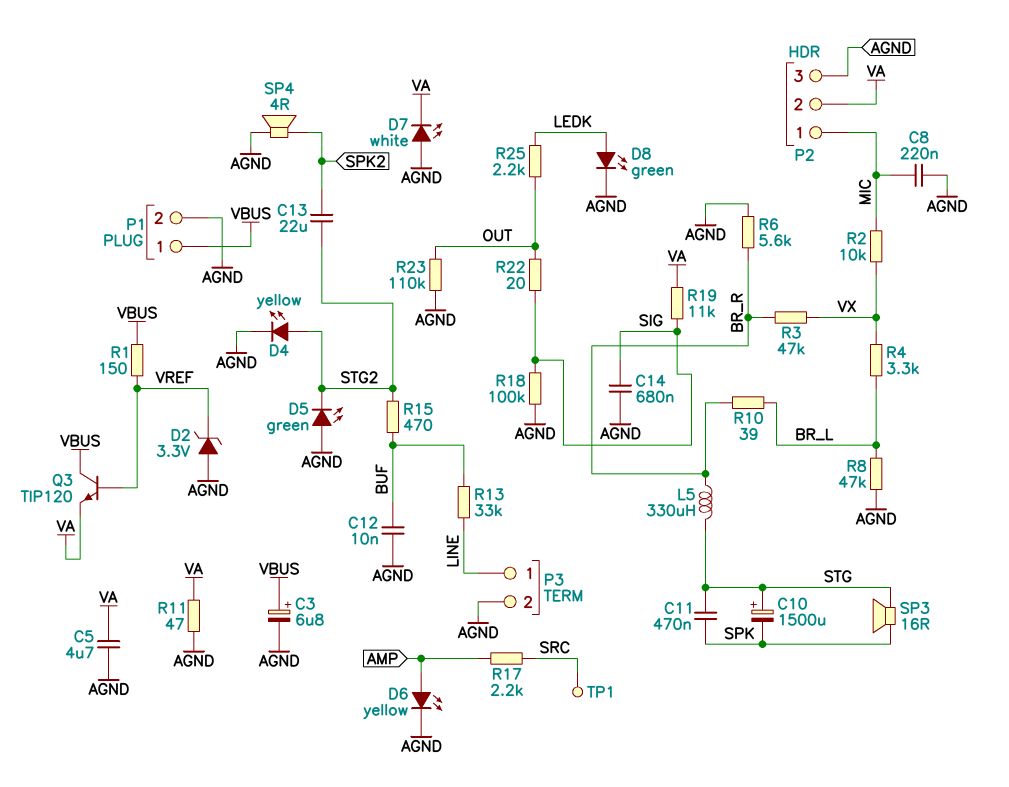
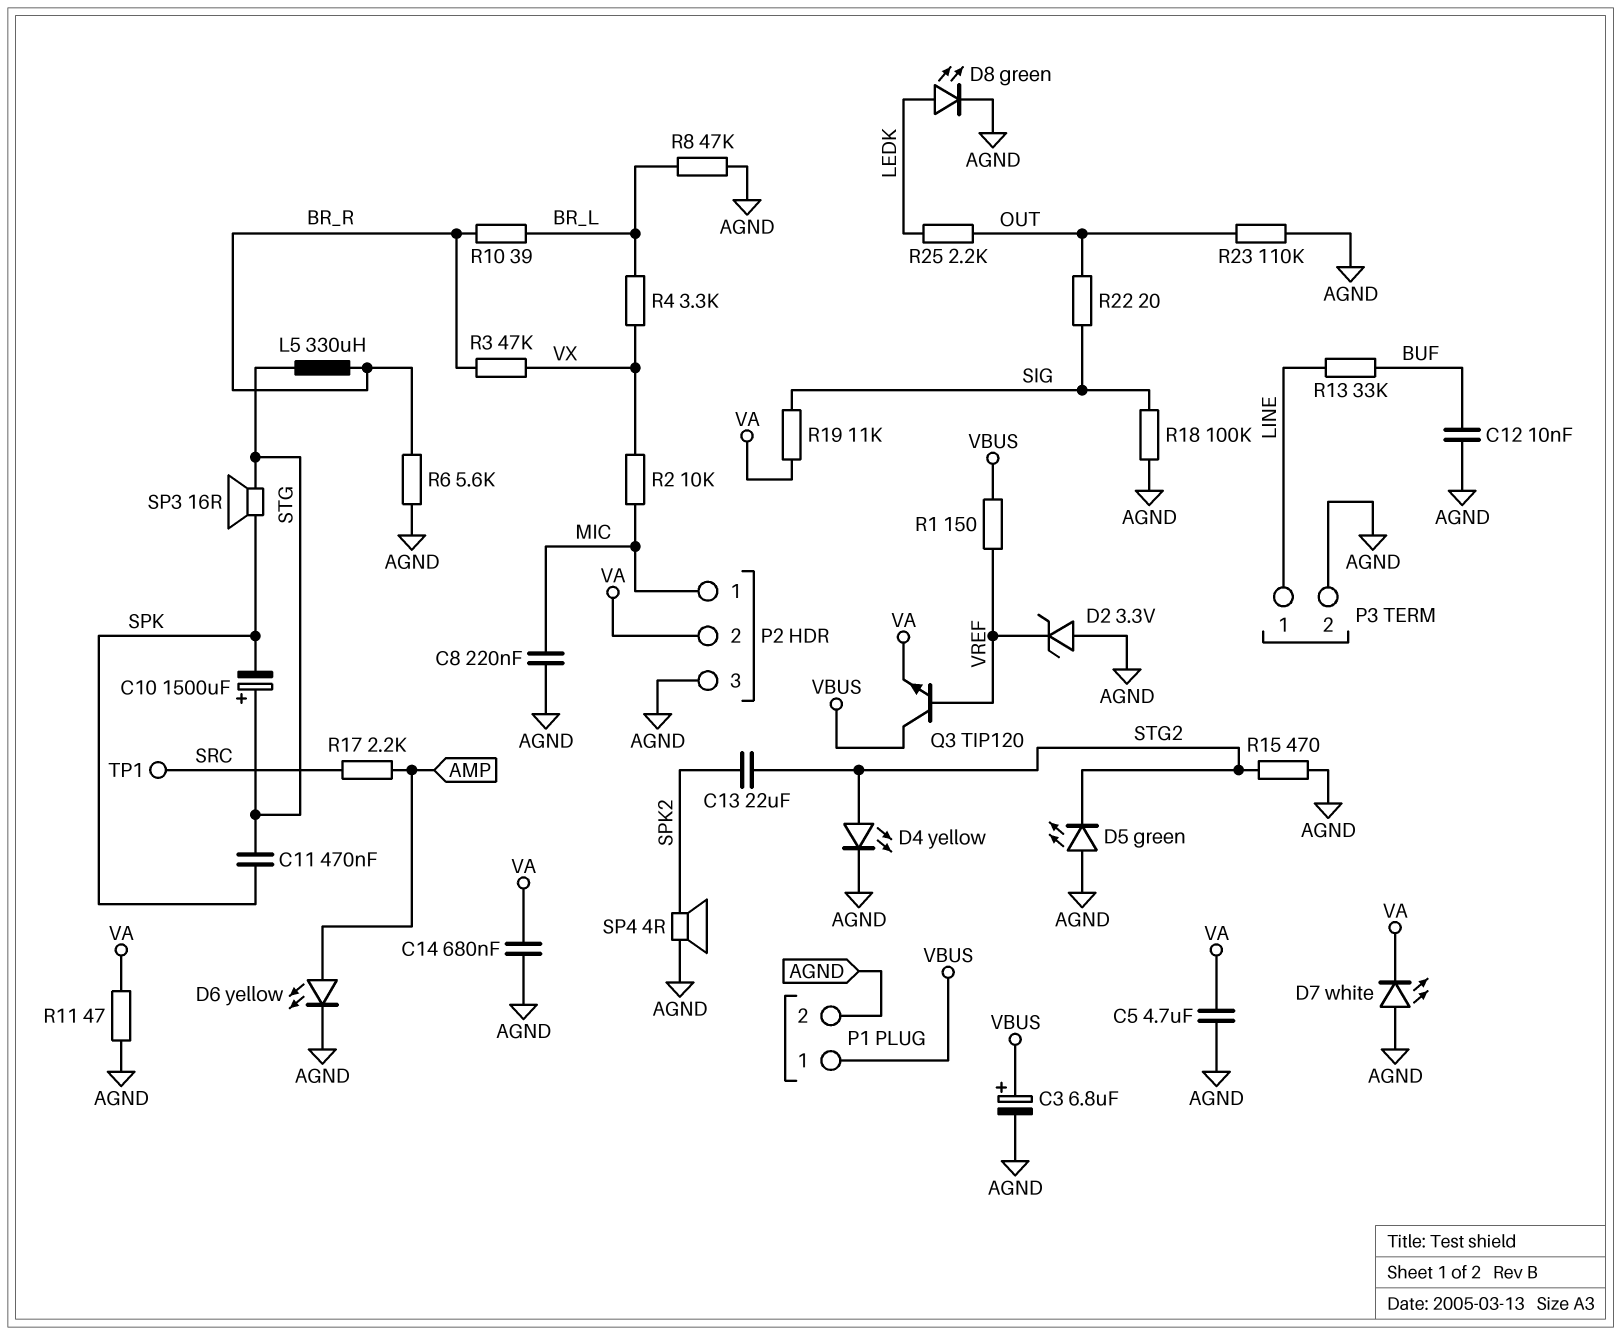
C14: 680nF (AGND, SIG) -> 680nF (AGND, VA)
R15: 470 (BUF, STG2) -> 470 (AGND, STG2)

